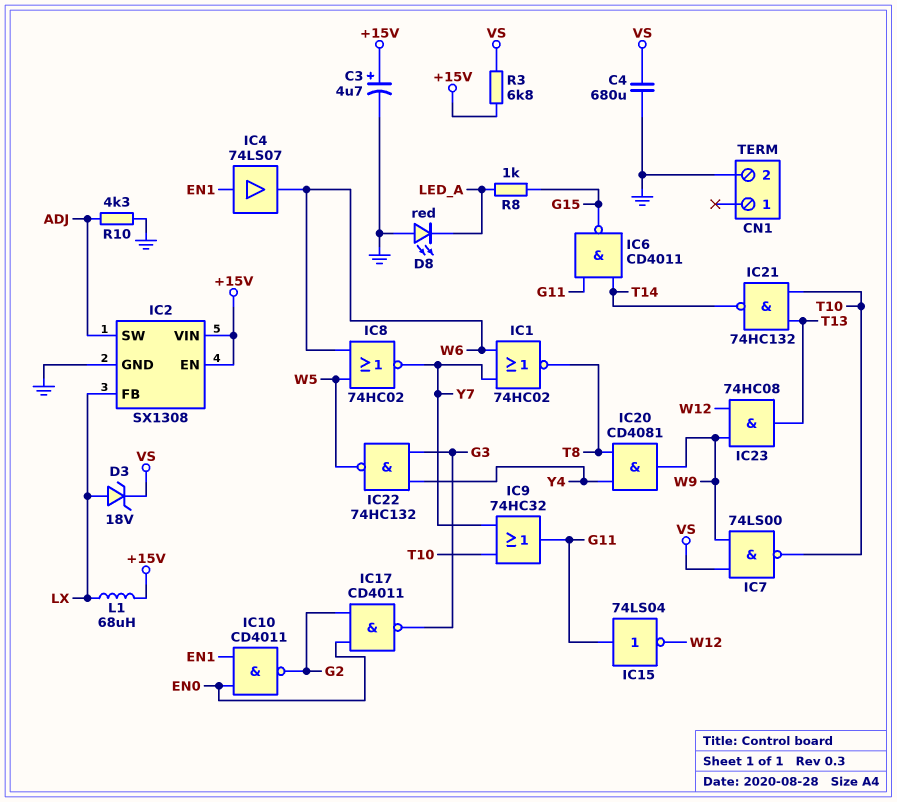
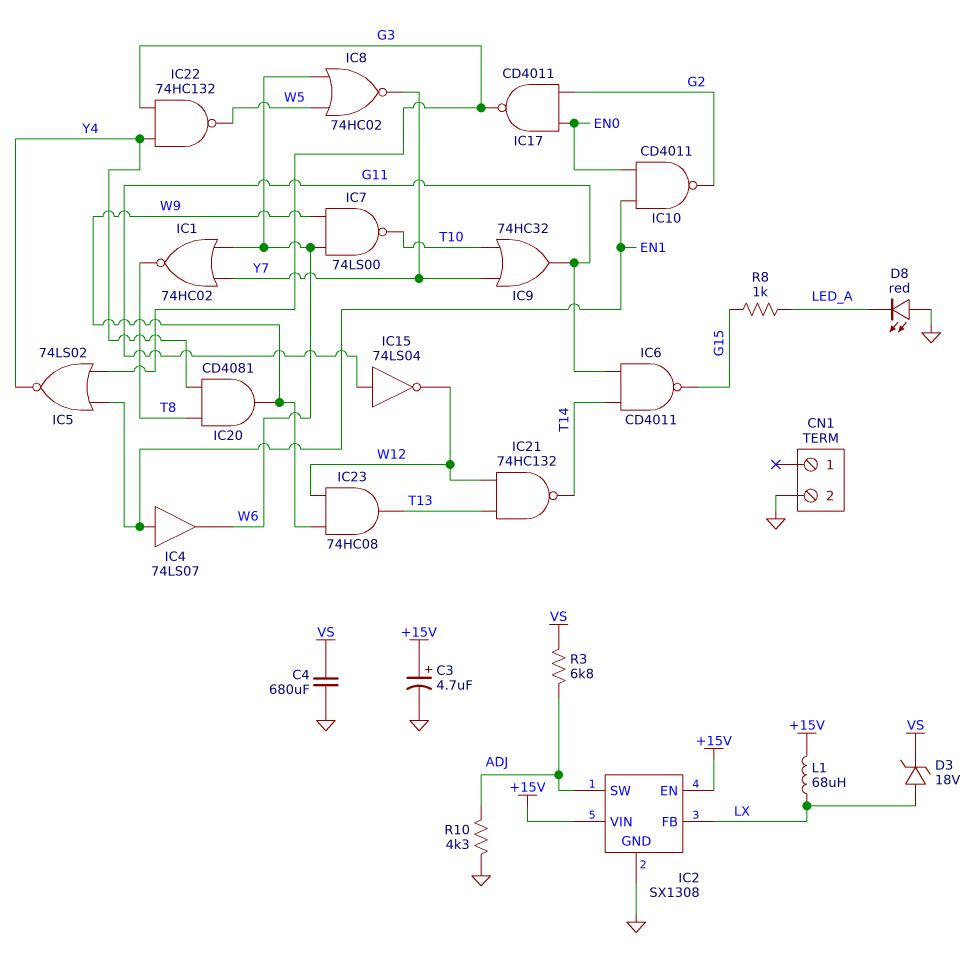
IC5: none -> NOR 74LS02 (in EN1, in G3, out Y4)
IC7: NAND 74LS00 (in VS, in W9, out T10) -> NAND 74LS00 (in W6, in W9, out T10)
IC21: NAND 74HC132 (in T10, in T13, out T14) -> NAND 74HC132 (in T13, in W12, out T14)
R3: 6.8k (+15V, VS) -> 6.8k (ADJ, VS)

